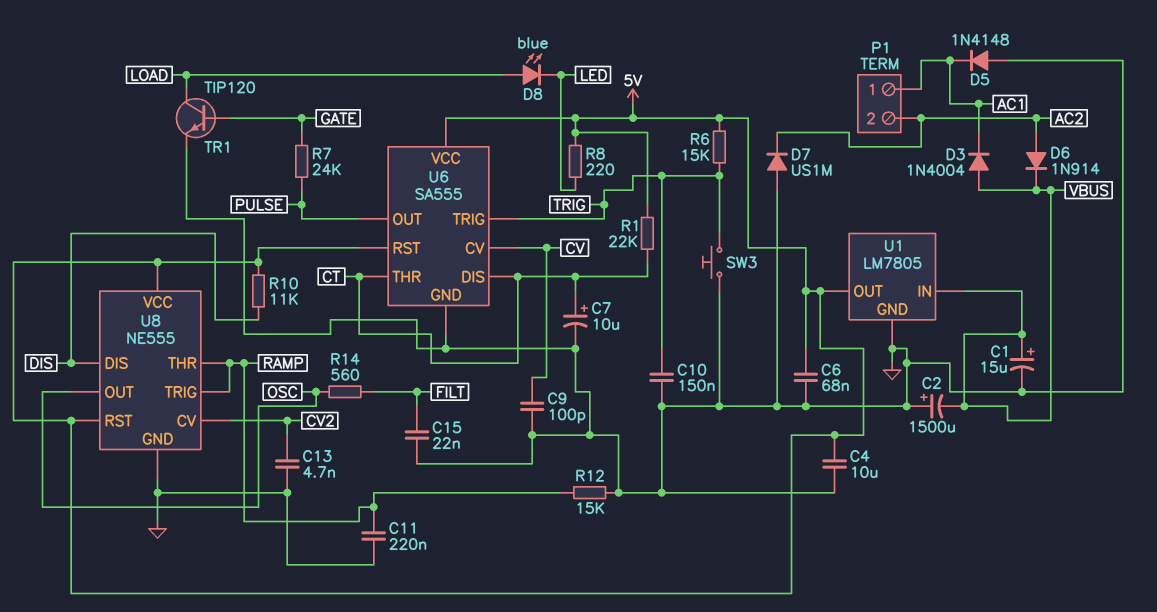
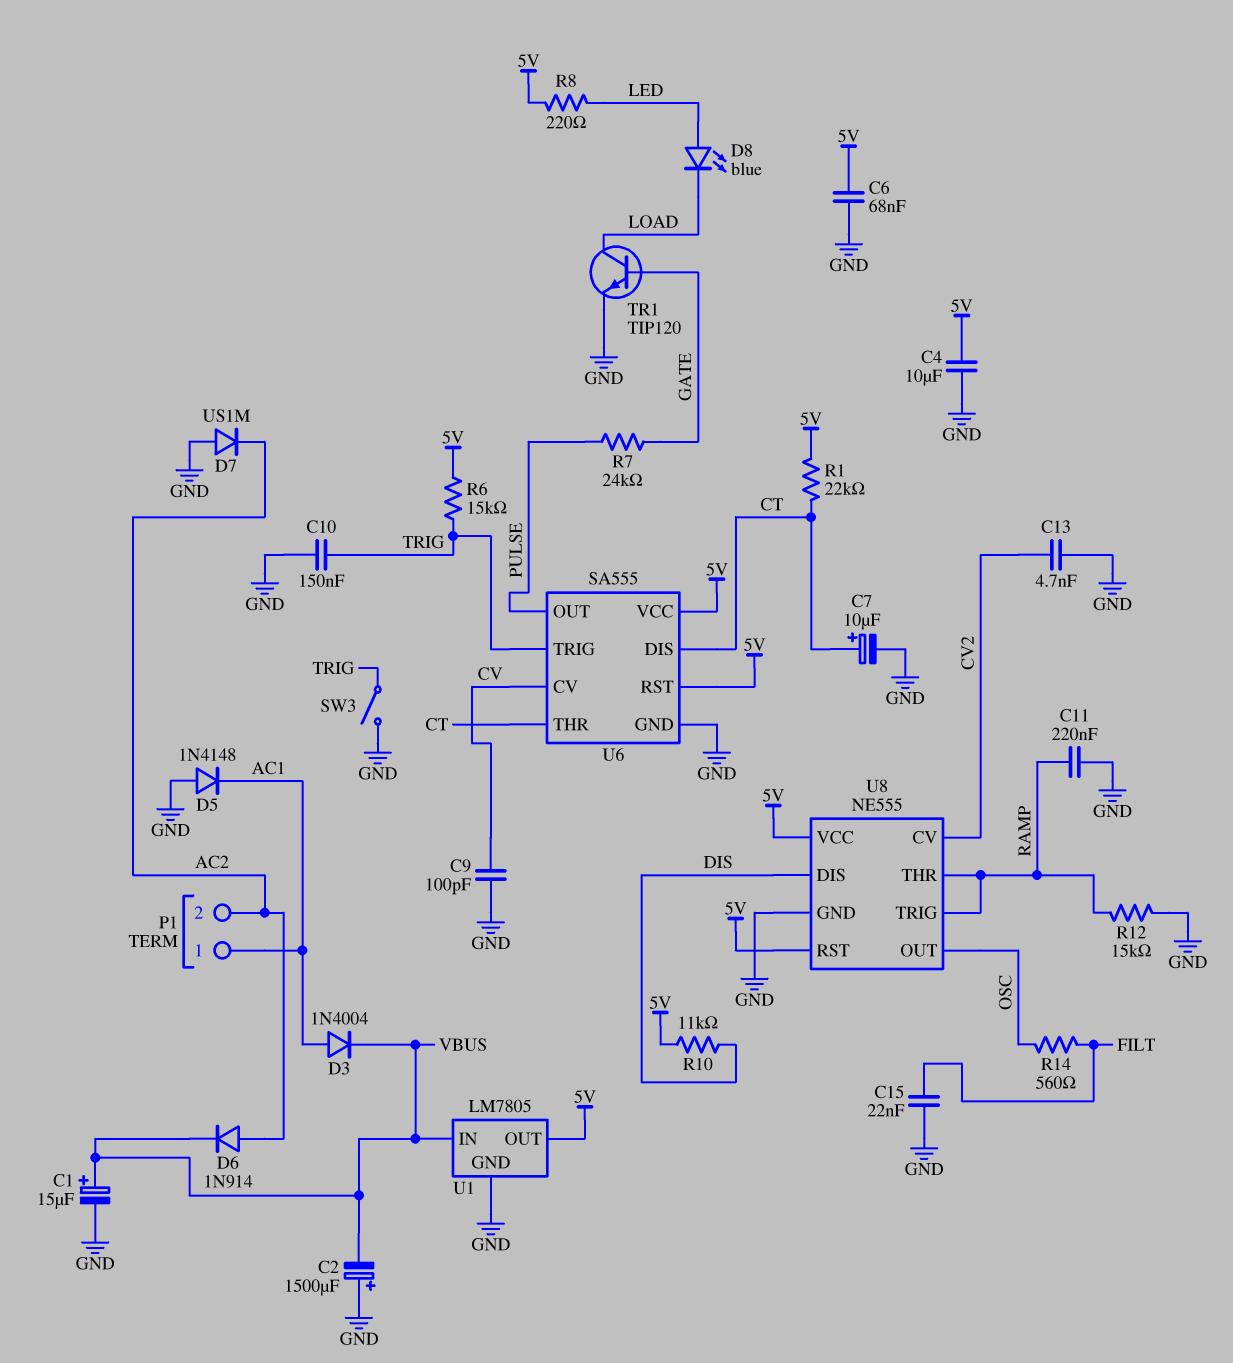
D3: diode 1N4004 (A VBUS, K AC1) -> diode 1N4004 (A AC1, K VBUS)
D8: LED blue (A LOAD, K LED) -> LED blue (A LED, K LOAD)
SW3: button (GND, TRIG) -> switch (GND, TRIG)

